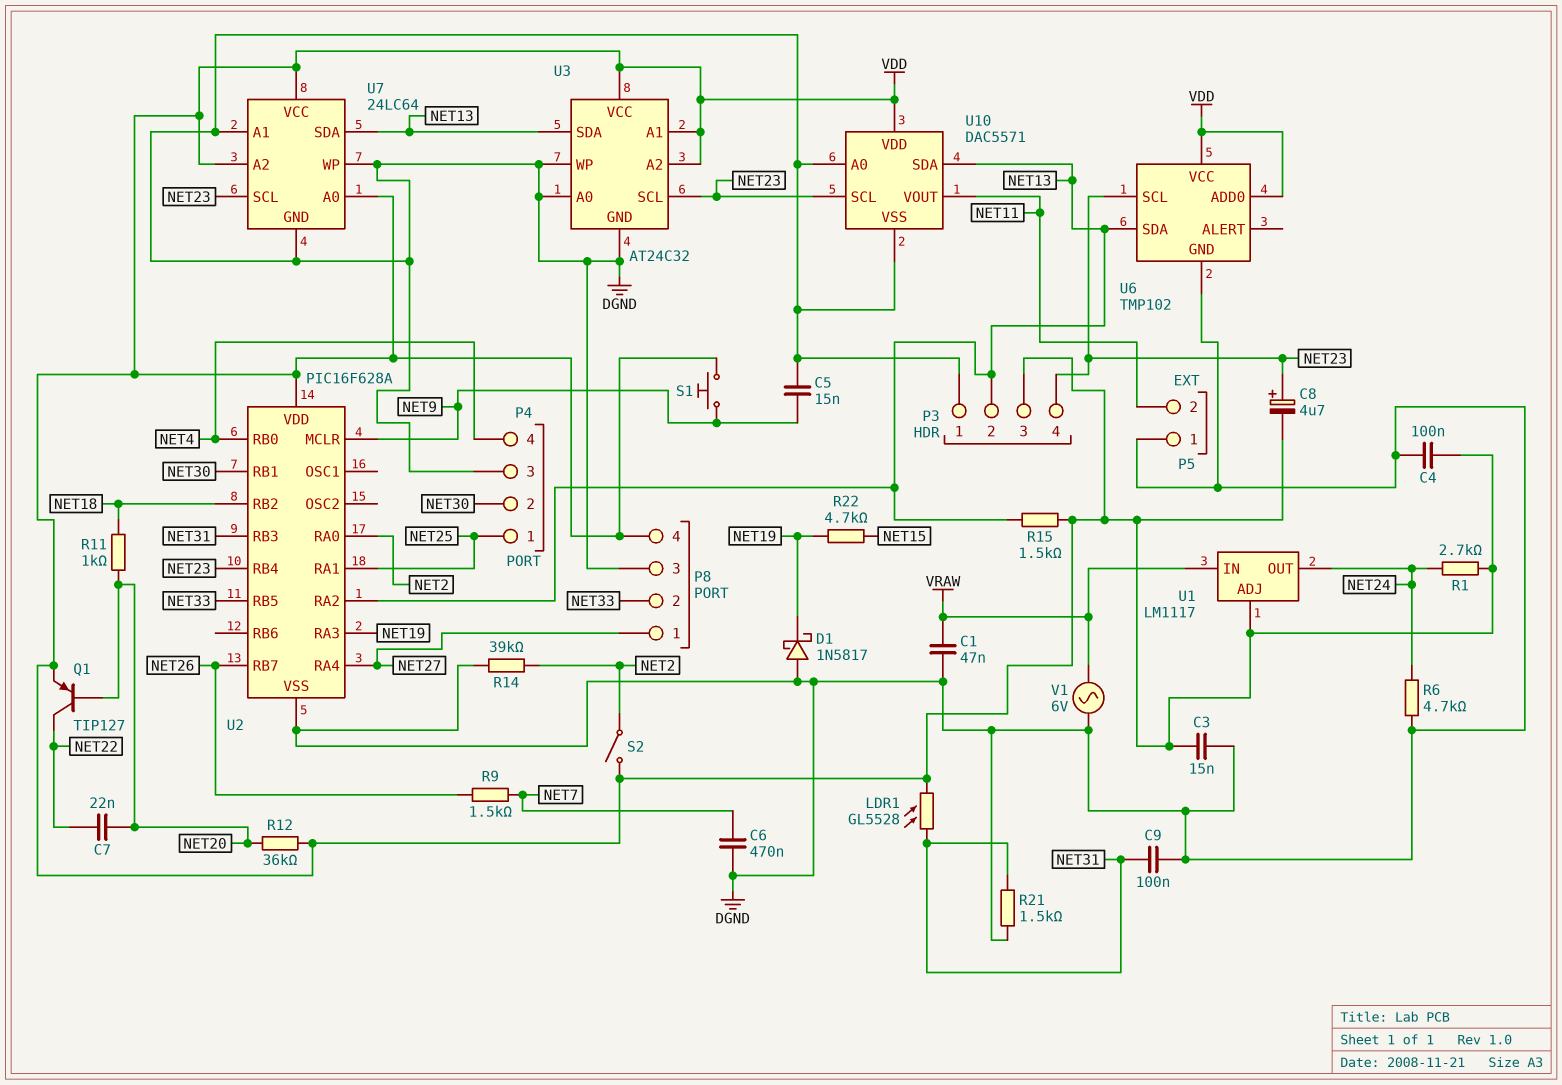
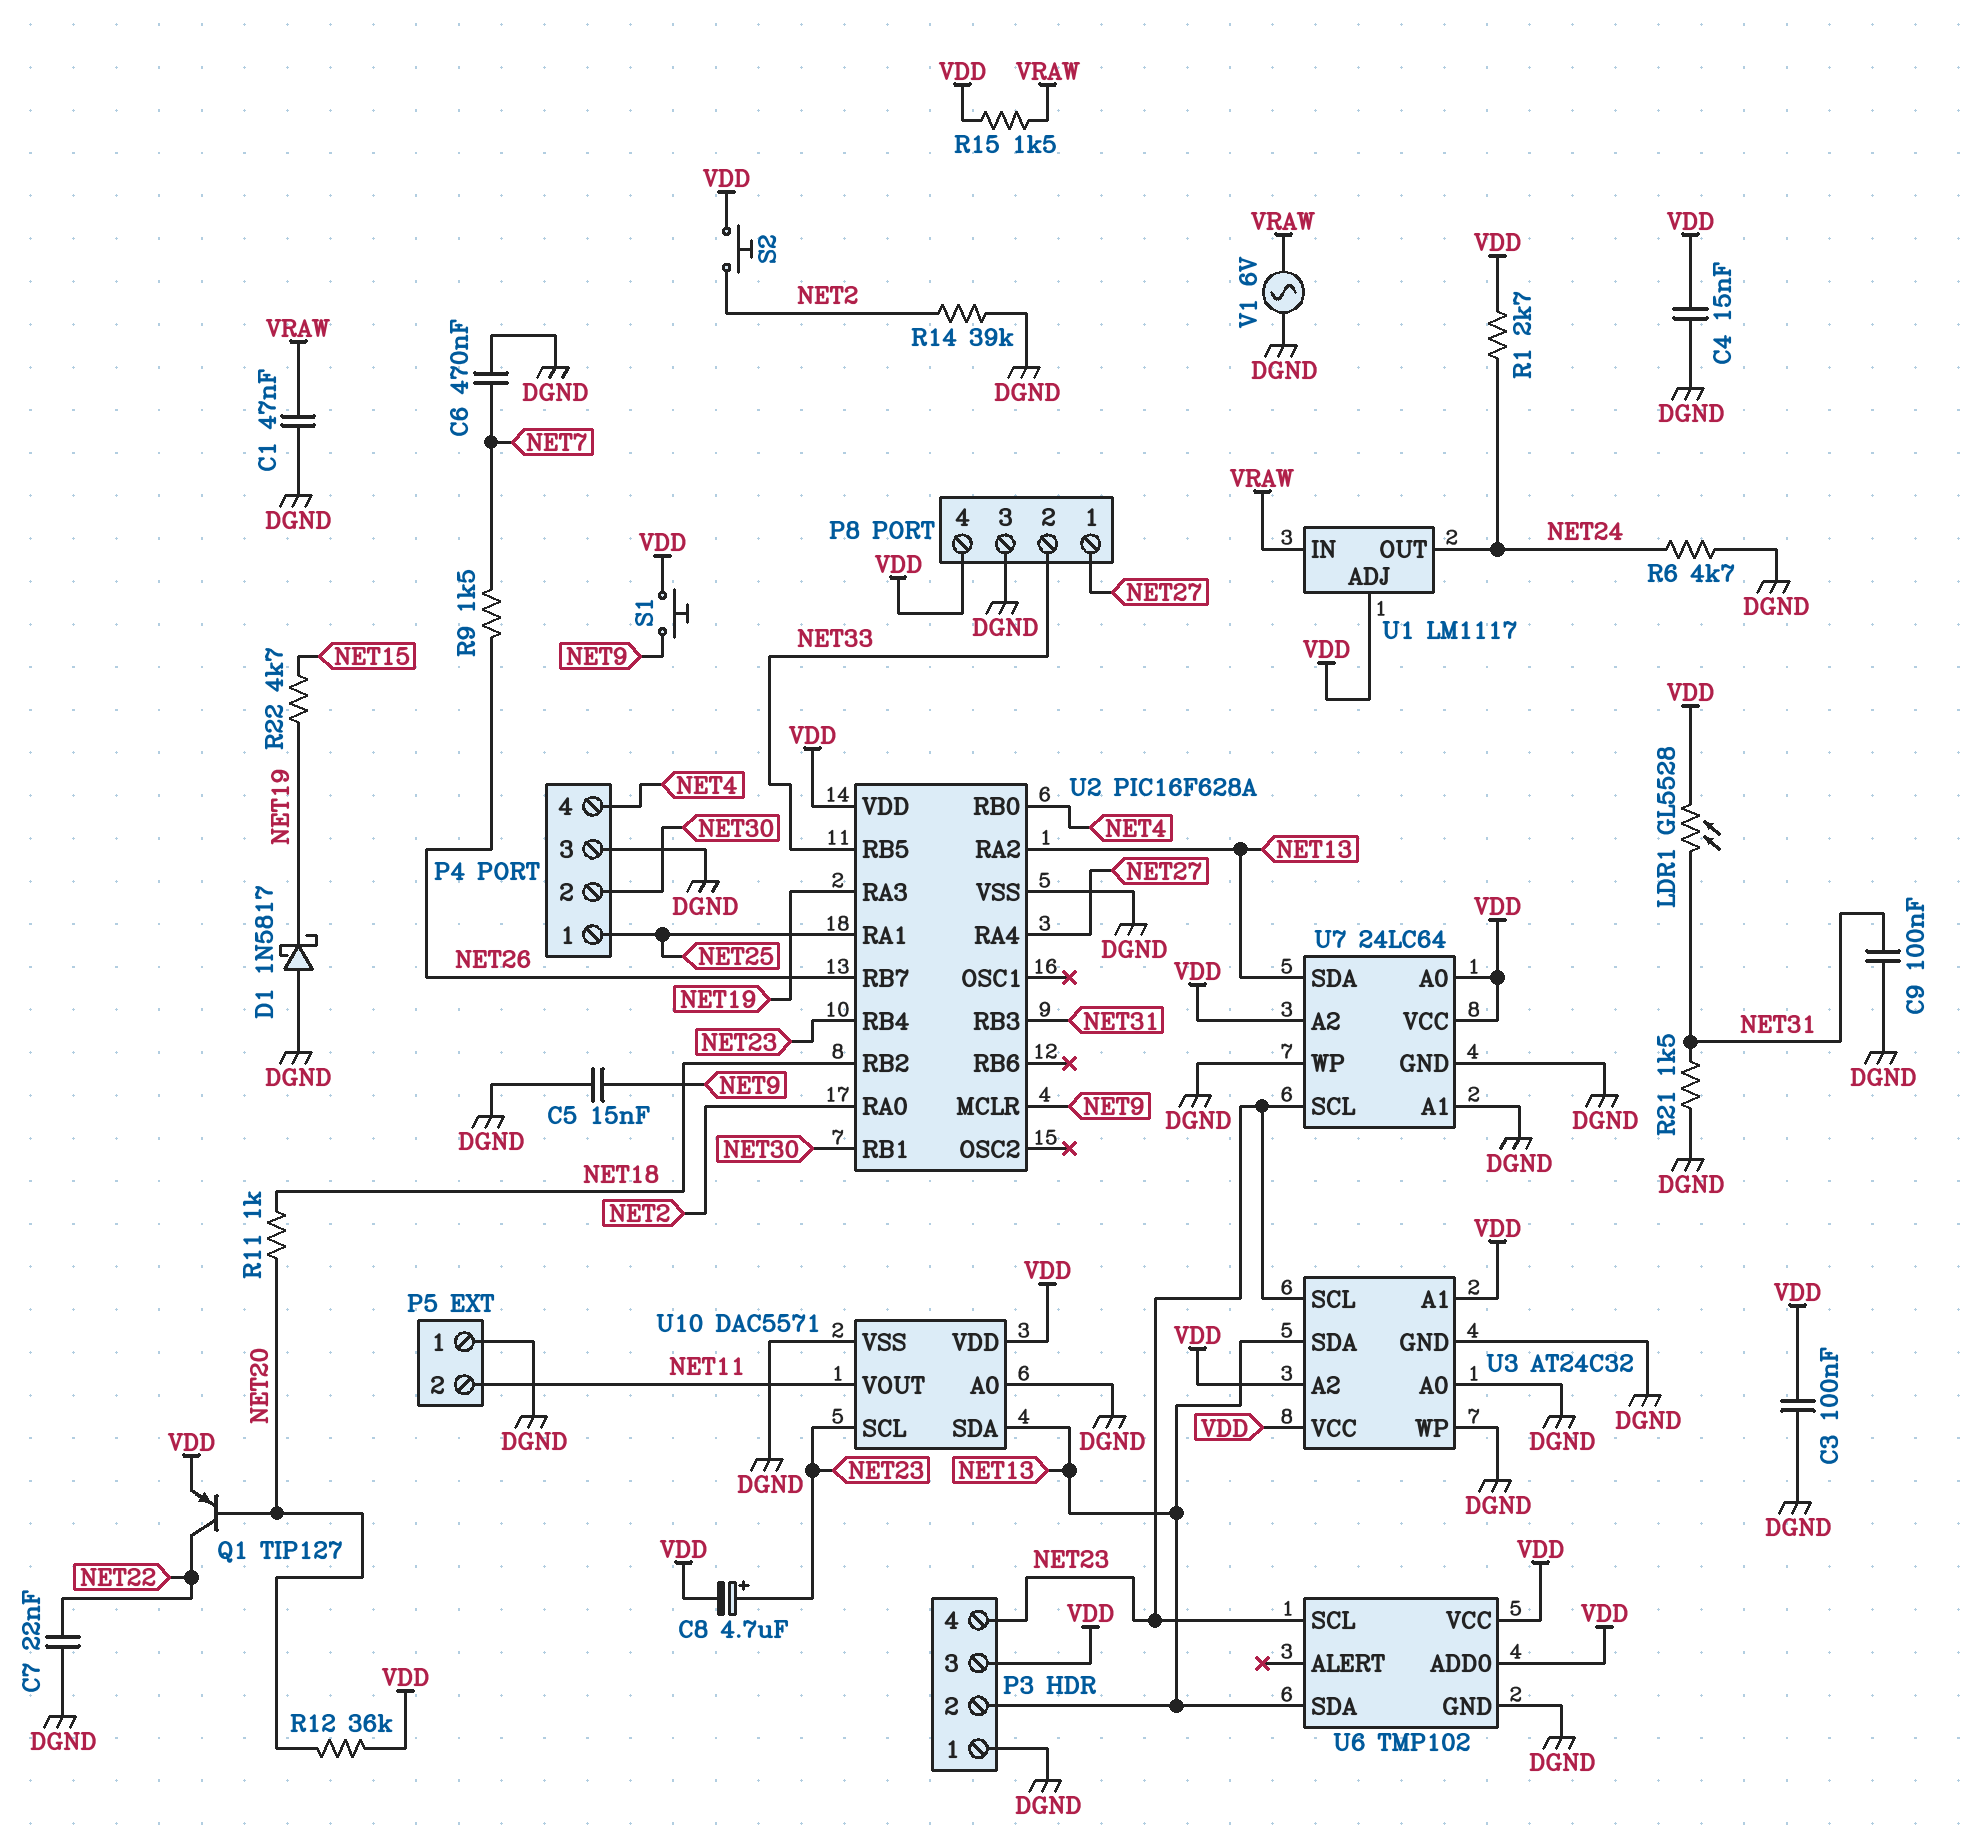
C3: 15nF (DGND, VDD) -> 100nF (DGND, VDD)
C4: 100nF (DGND, VDD) -> 15nF (DGND, VDD)
C7: 22nF (NET20, NET22) -> 22nF (DGND, NET22)
R15: 1.5k (NET13, VDD) -> 1.5k (VDD, VRAW)
S2: switch (NET2, VDD) -> button (NET2, VDD)

